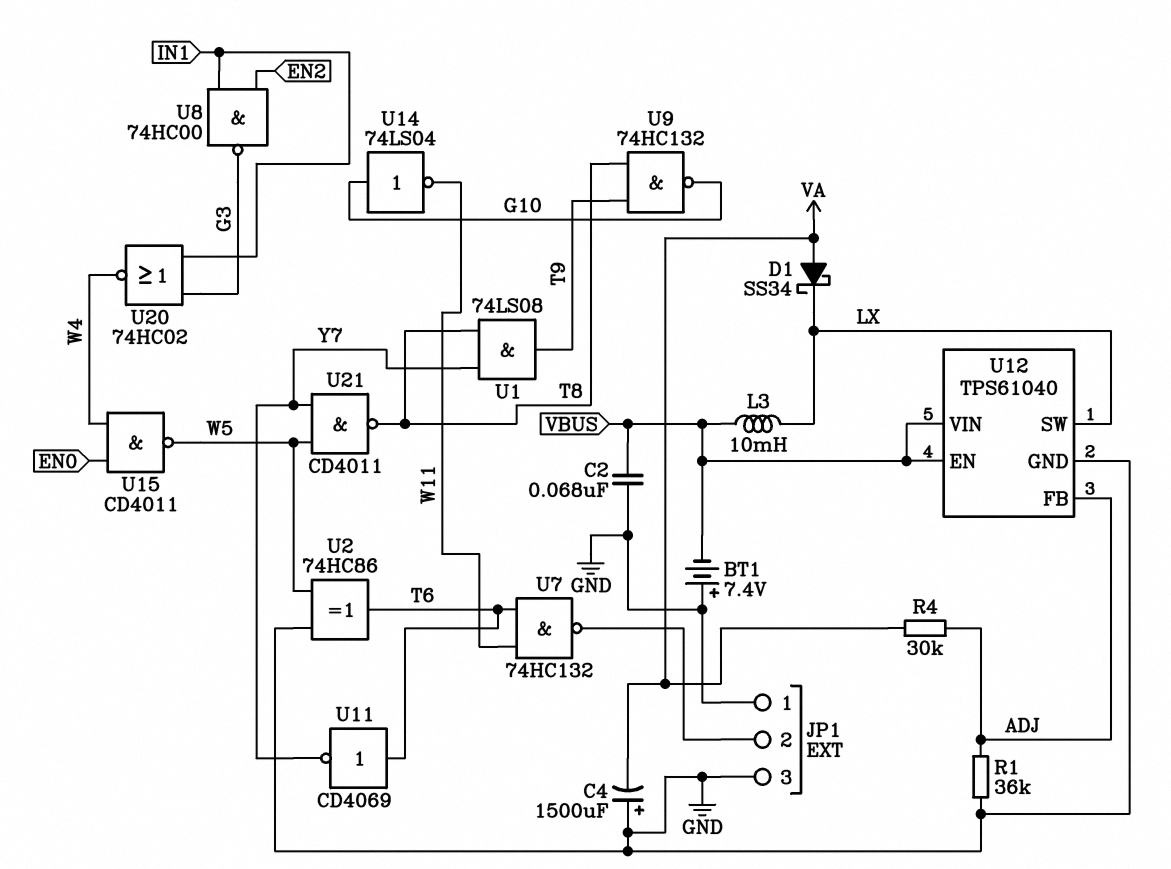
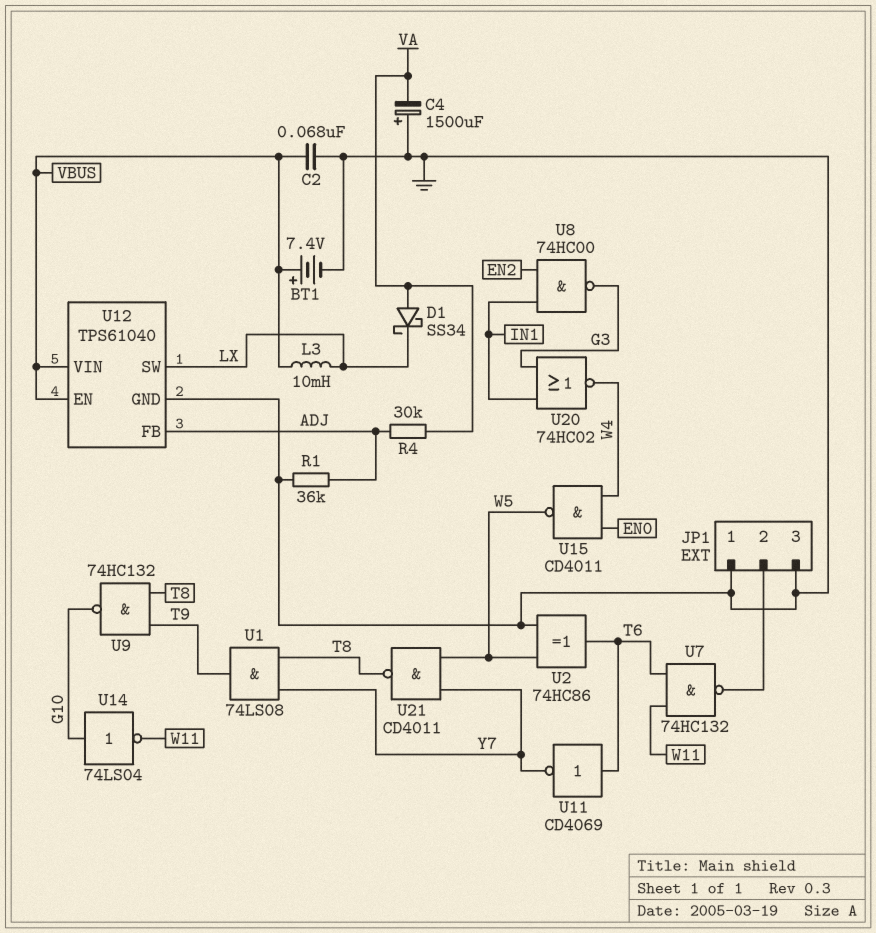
BT1: 7.4V (plus GND, minus VBUS) -> 7.4V (plus VBUS, minus GND)

